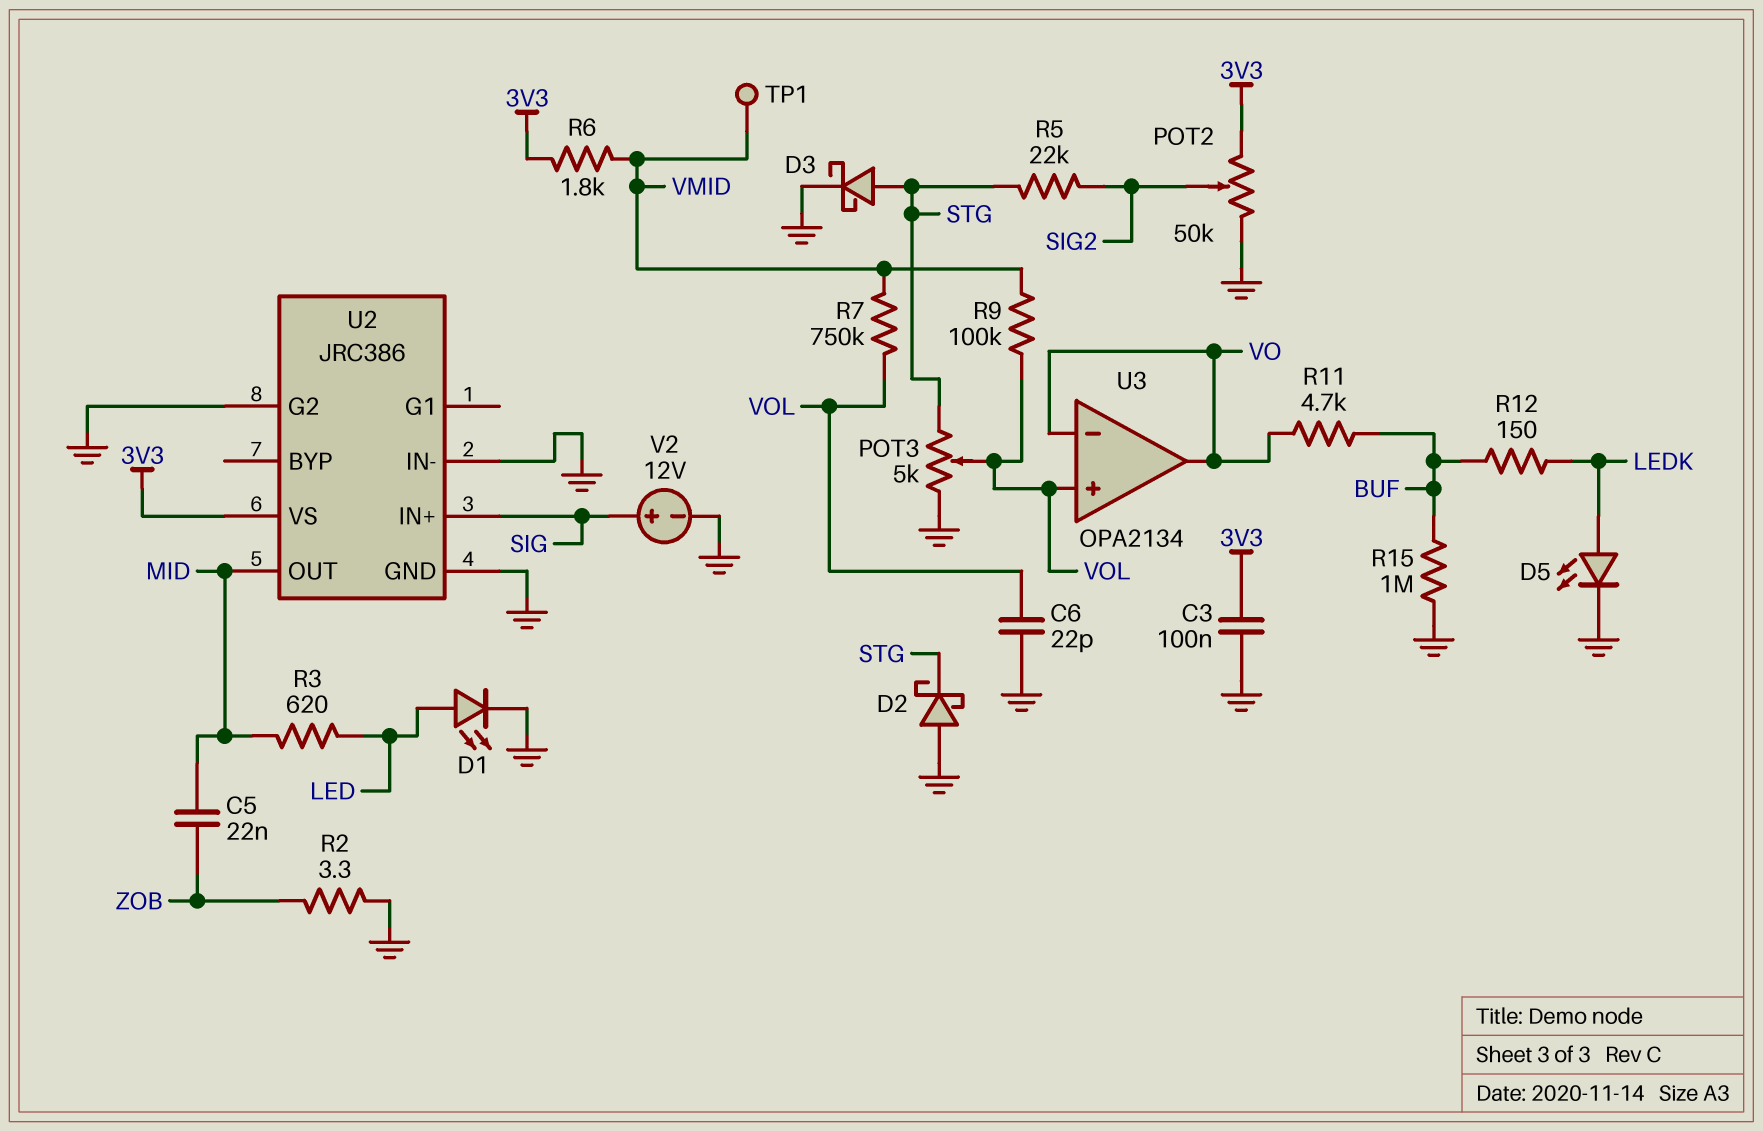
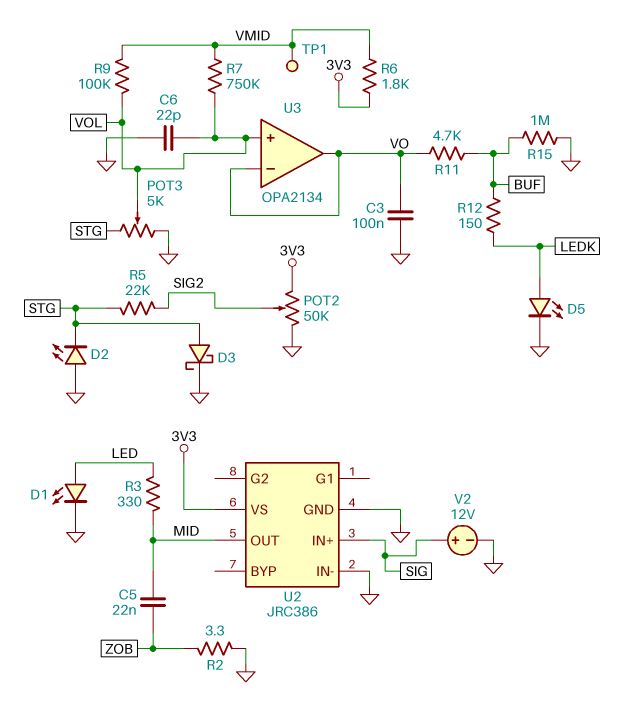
C3: 100nF (3V3, GND) -> 100nF (GND, VO)
D2: schottky (A GND, K STG) -> LED (A GND, K STG)
R3: 620 (LED, MID) -> 330 (LED, MID)
U2 pin G2: GND -> none

